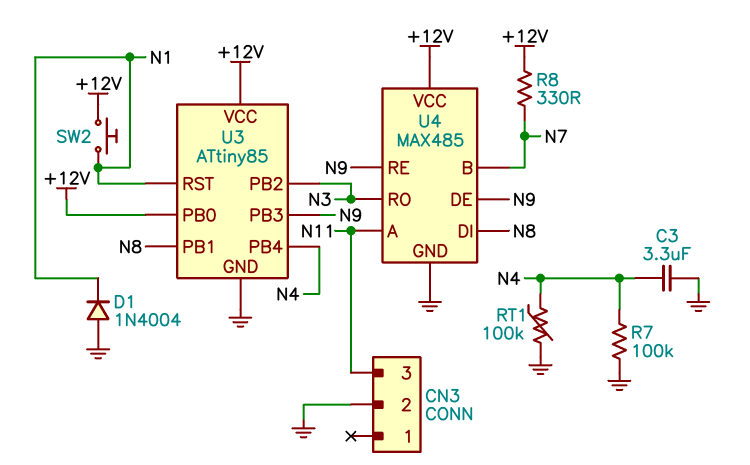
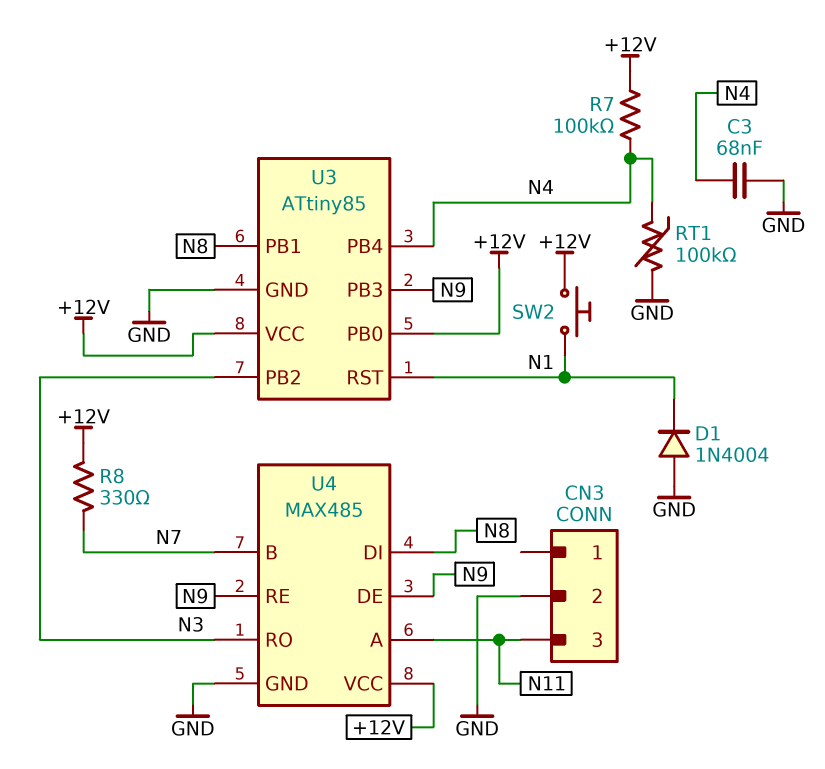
C3: 3.3uF (GND, N4) -> 68nF (GND, N4)
R7: 100k (GND, N4) -> 100k (+12V, N4)

